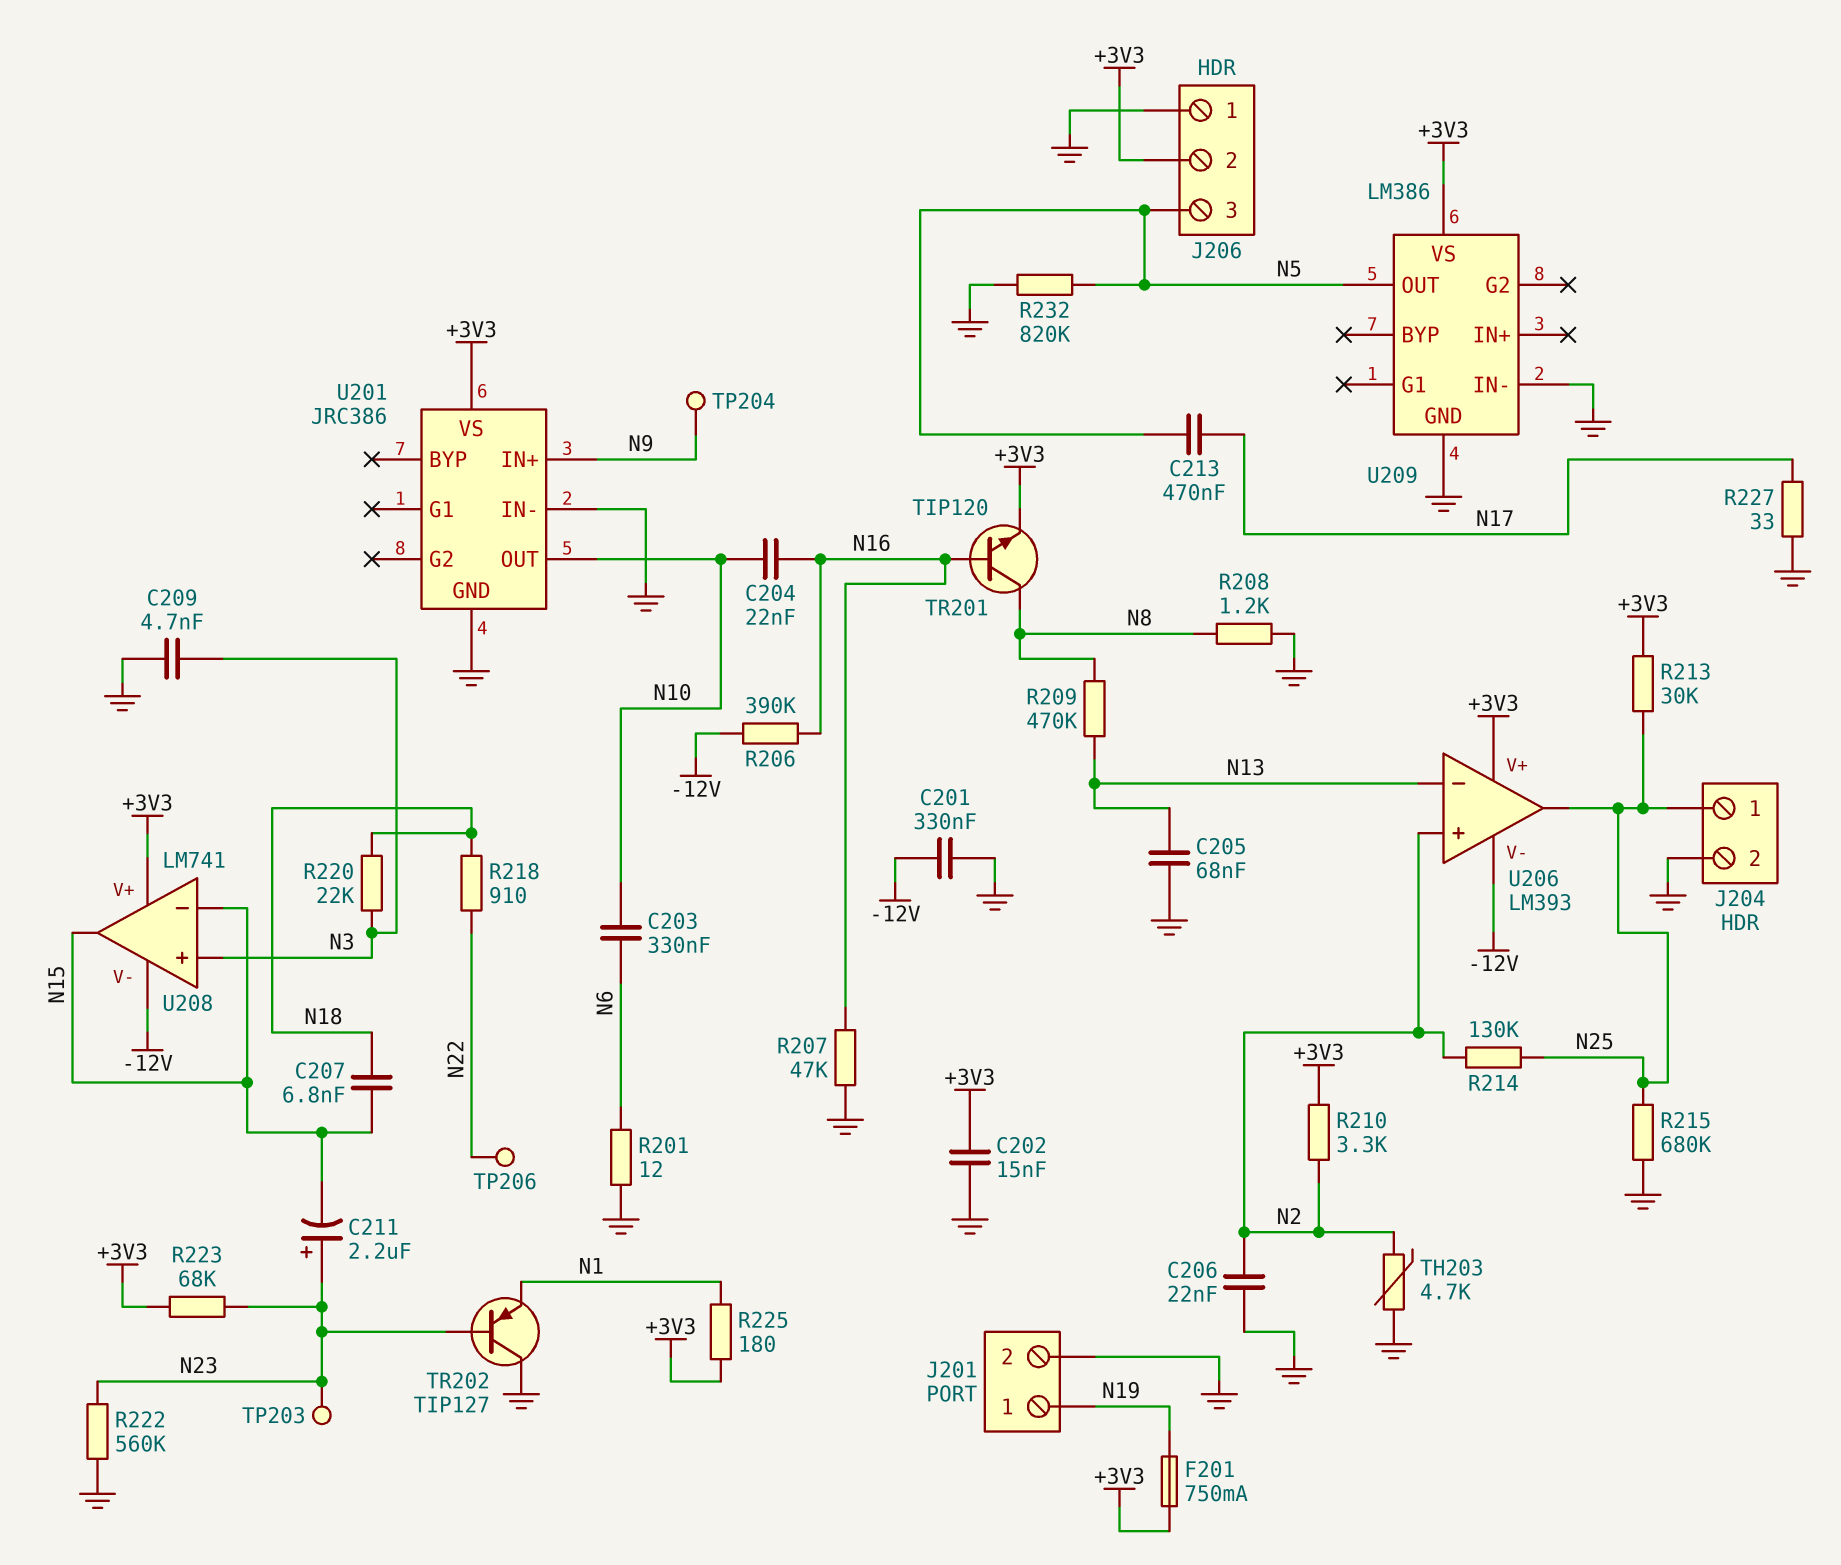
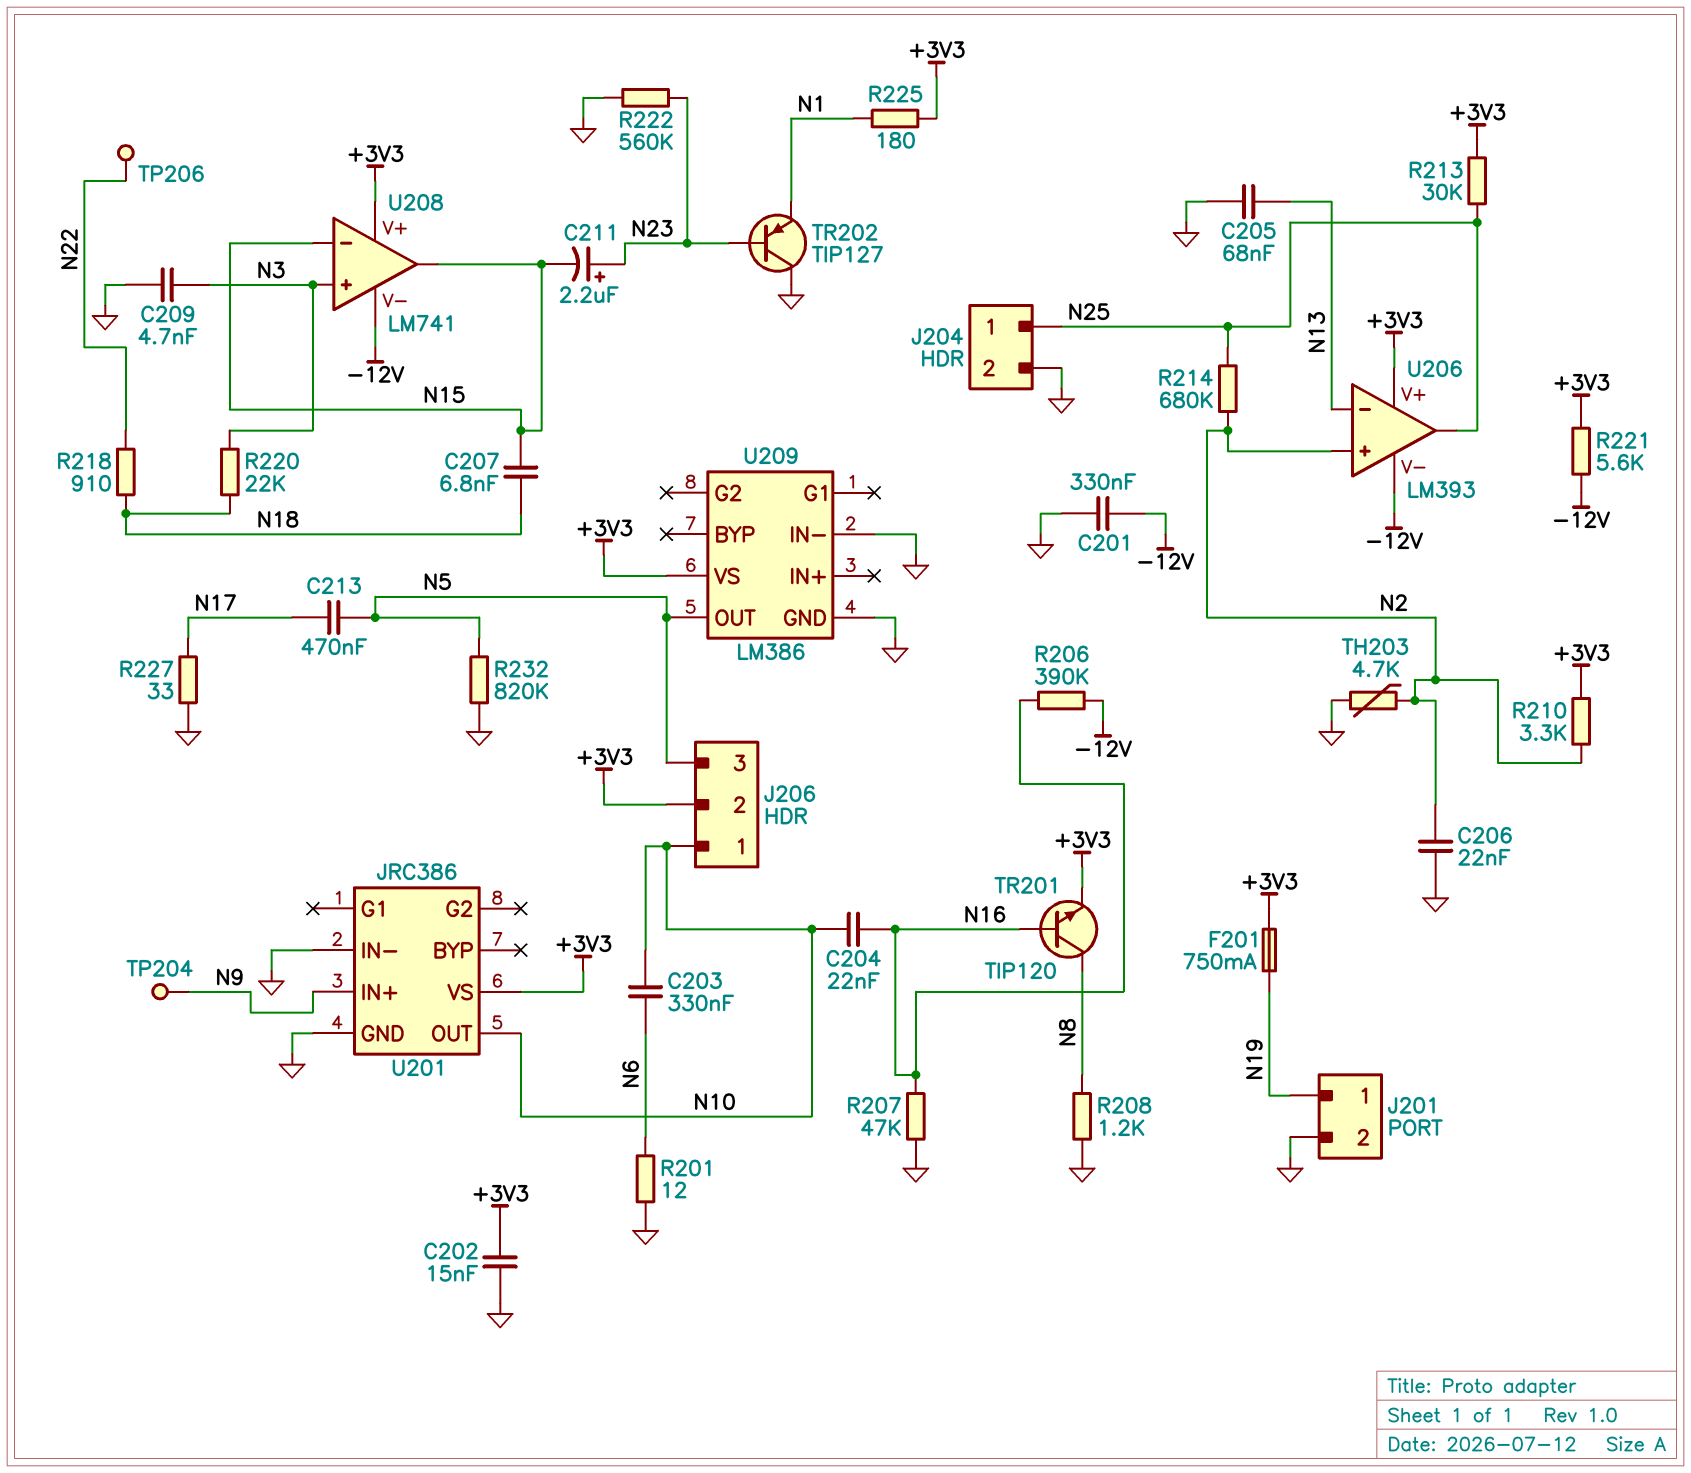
J206 pin 1: GND -> N10
R209: 470k (N8, N13) -> none
R214: 130k (N2, N25) -> 680k (N2, N25)
R215: 680k (GND, N25) -> none
R221: none -> 5.6k (+3V3, -12V)
R223: 68k (+3V3, N23) -> none
TP203: test point (N23) -> none

